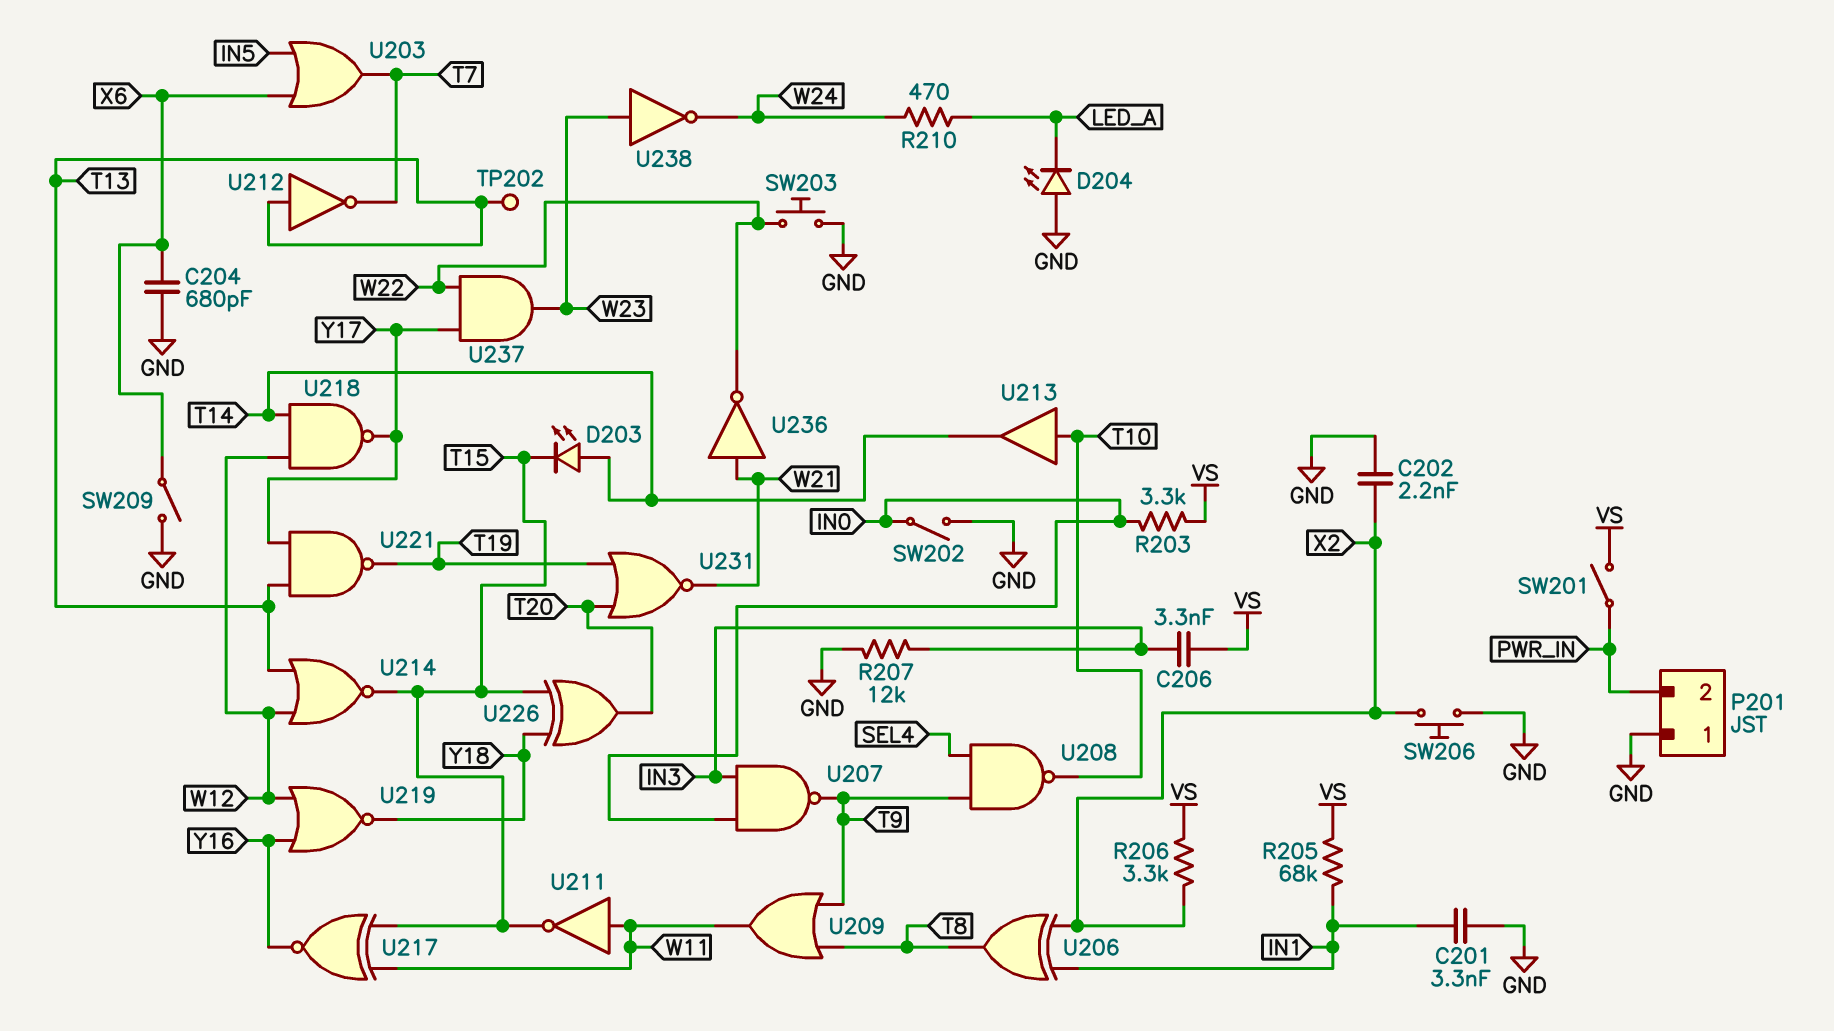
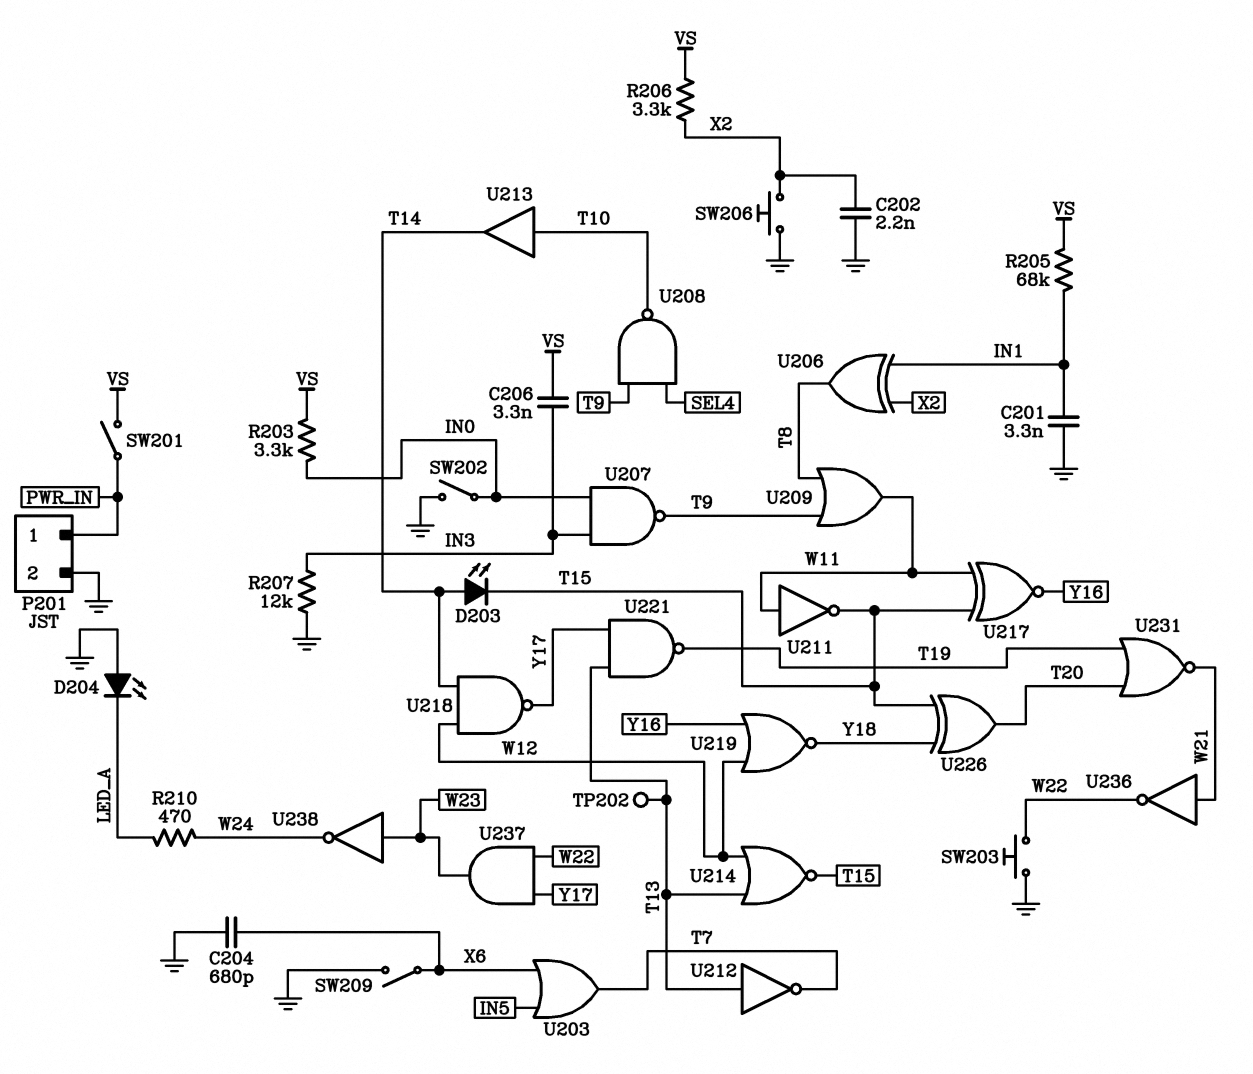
P201 pin 1: GND -> PWR_IN
P201 pin 2: PWR_IN -> GND

